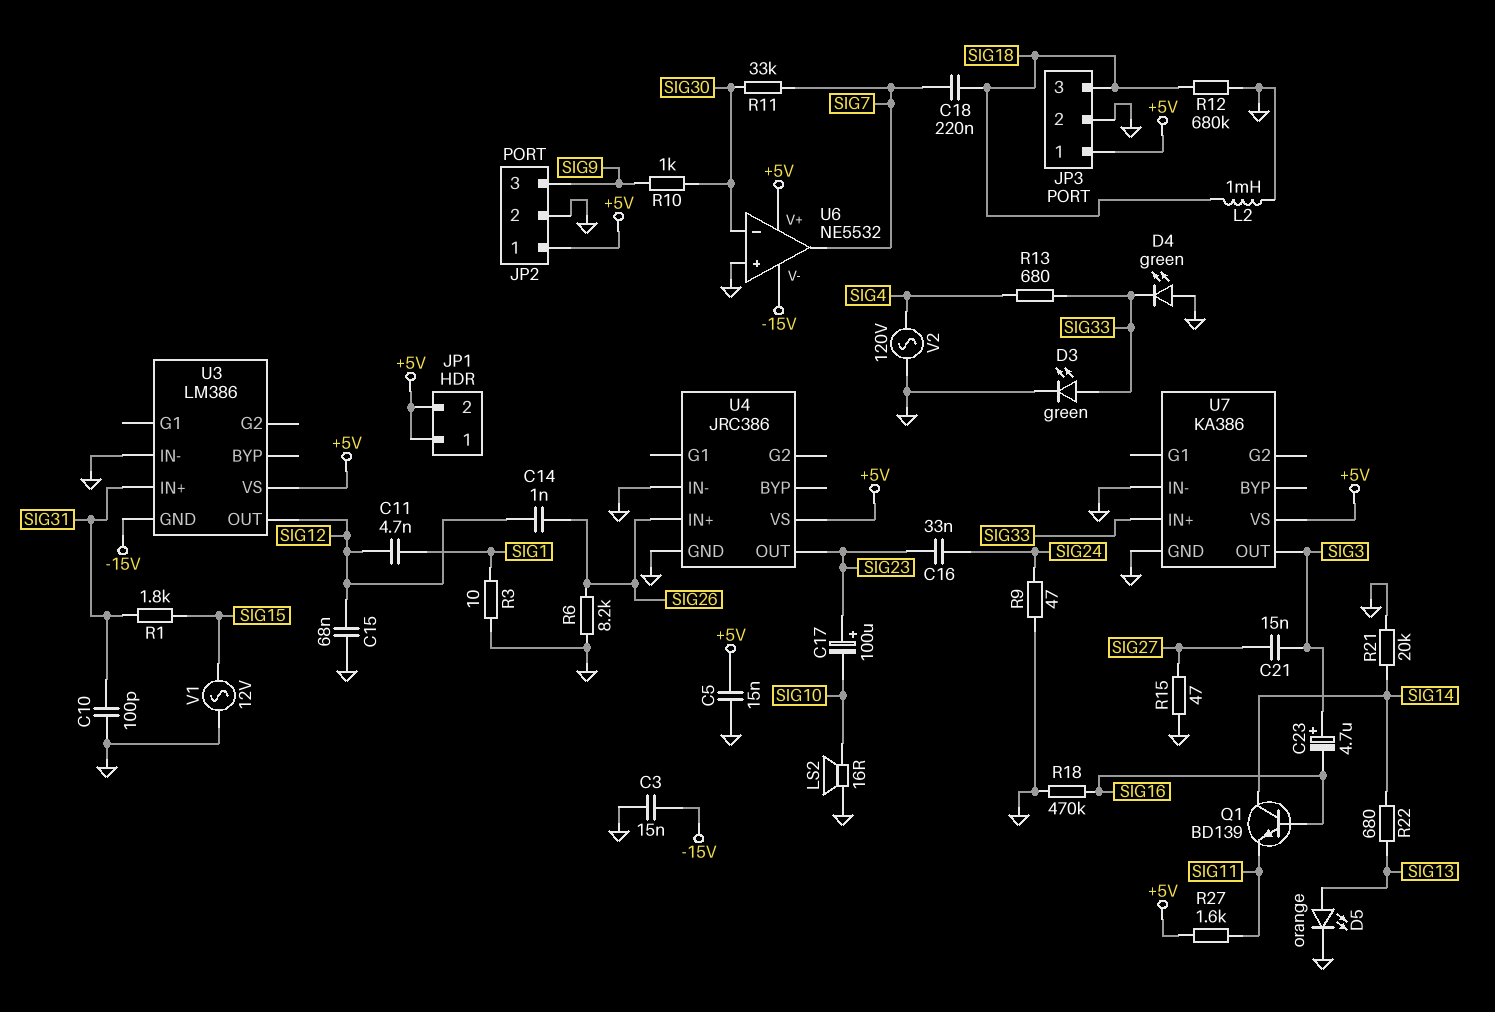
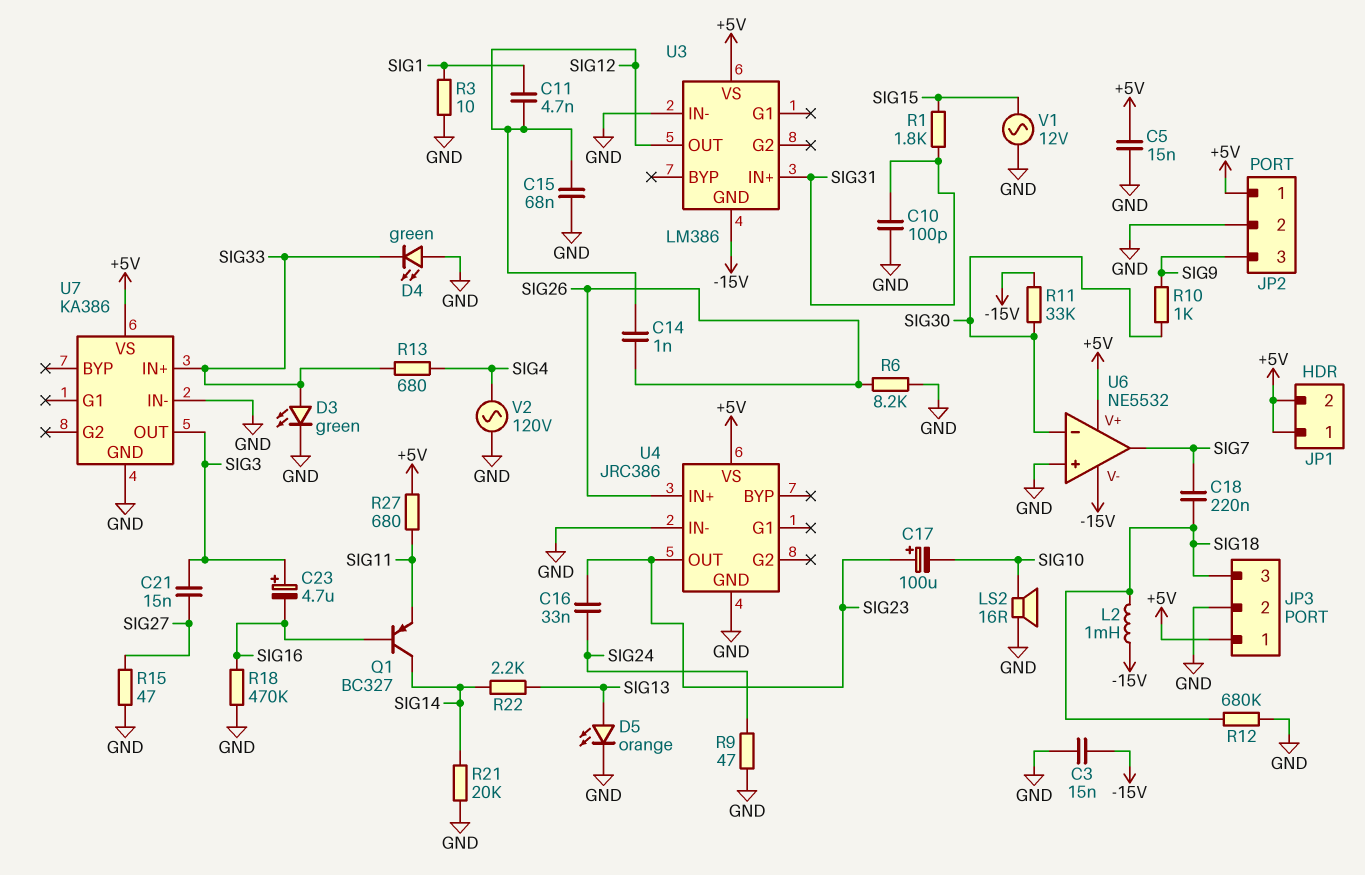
L2: 1mH (GND, SIG18) -> 1mH (-15V, SIG18)
Q1: NPN BD139 (B SIG16, C SIG14, E SIG11) -> PNP BC327 (B SIG16, C SIG14, E SIG11)
R11: 33k (SIG7, SIG30) -> 33k (-15V, SIG30)
R22: 680 (SIG13, SIG14) -> 2.2k (SIG13, SIG14)
R27: 1.6k (+5V, SIG11) -> 680 (+5V, SIG11)

